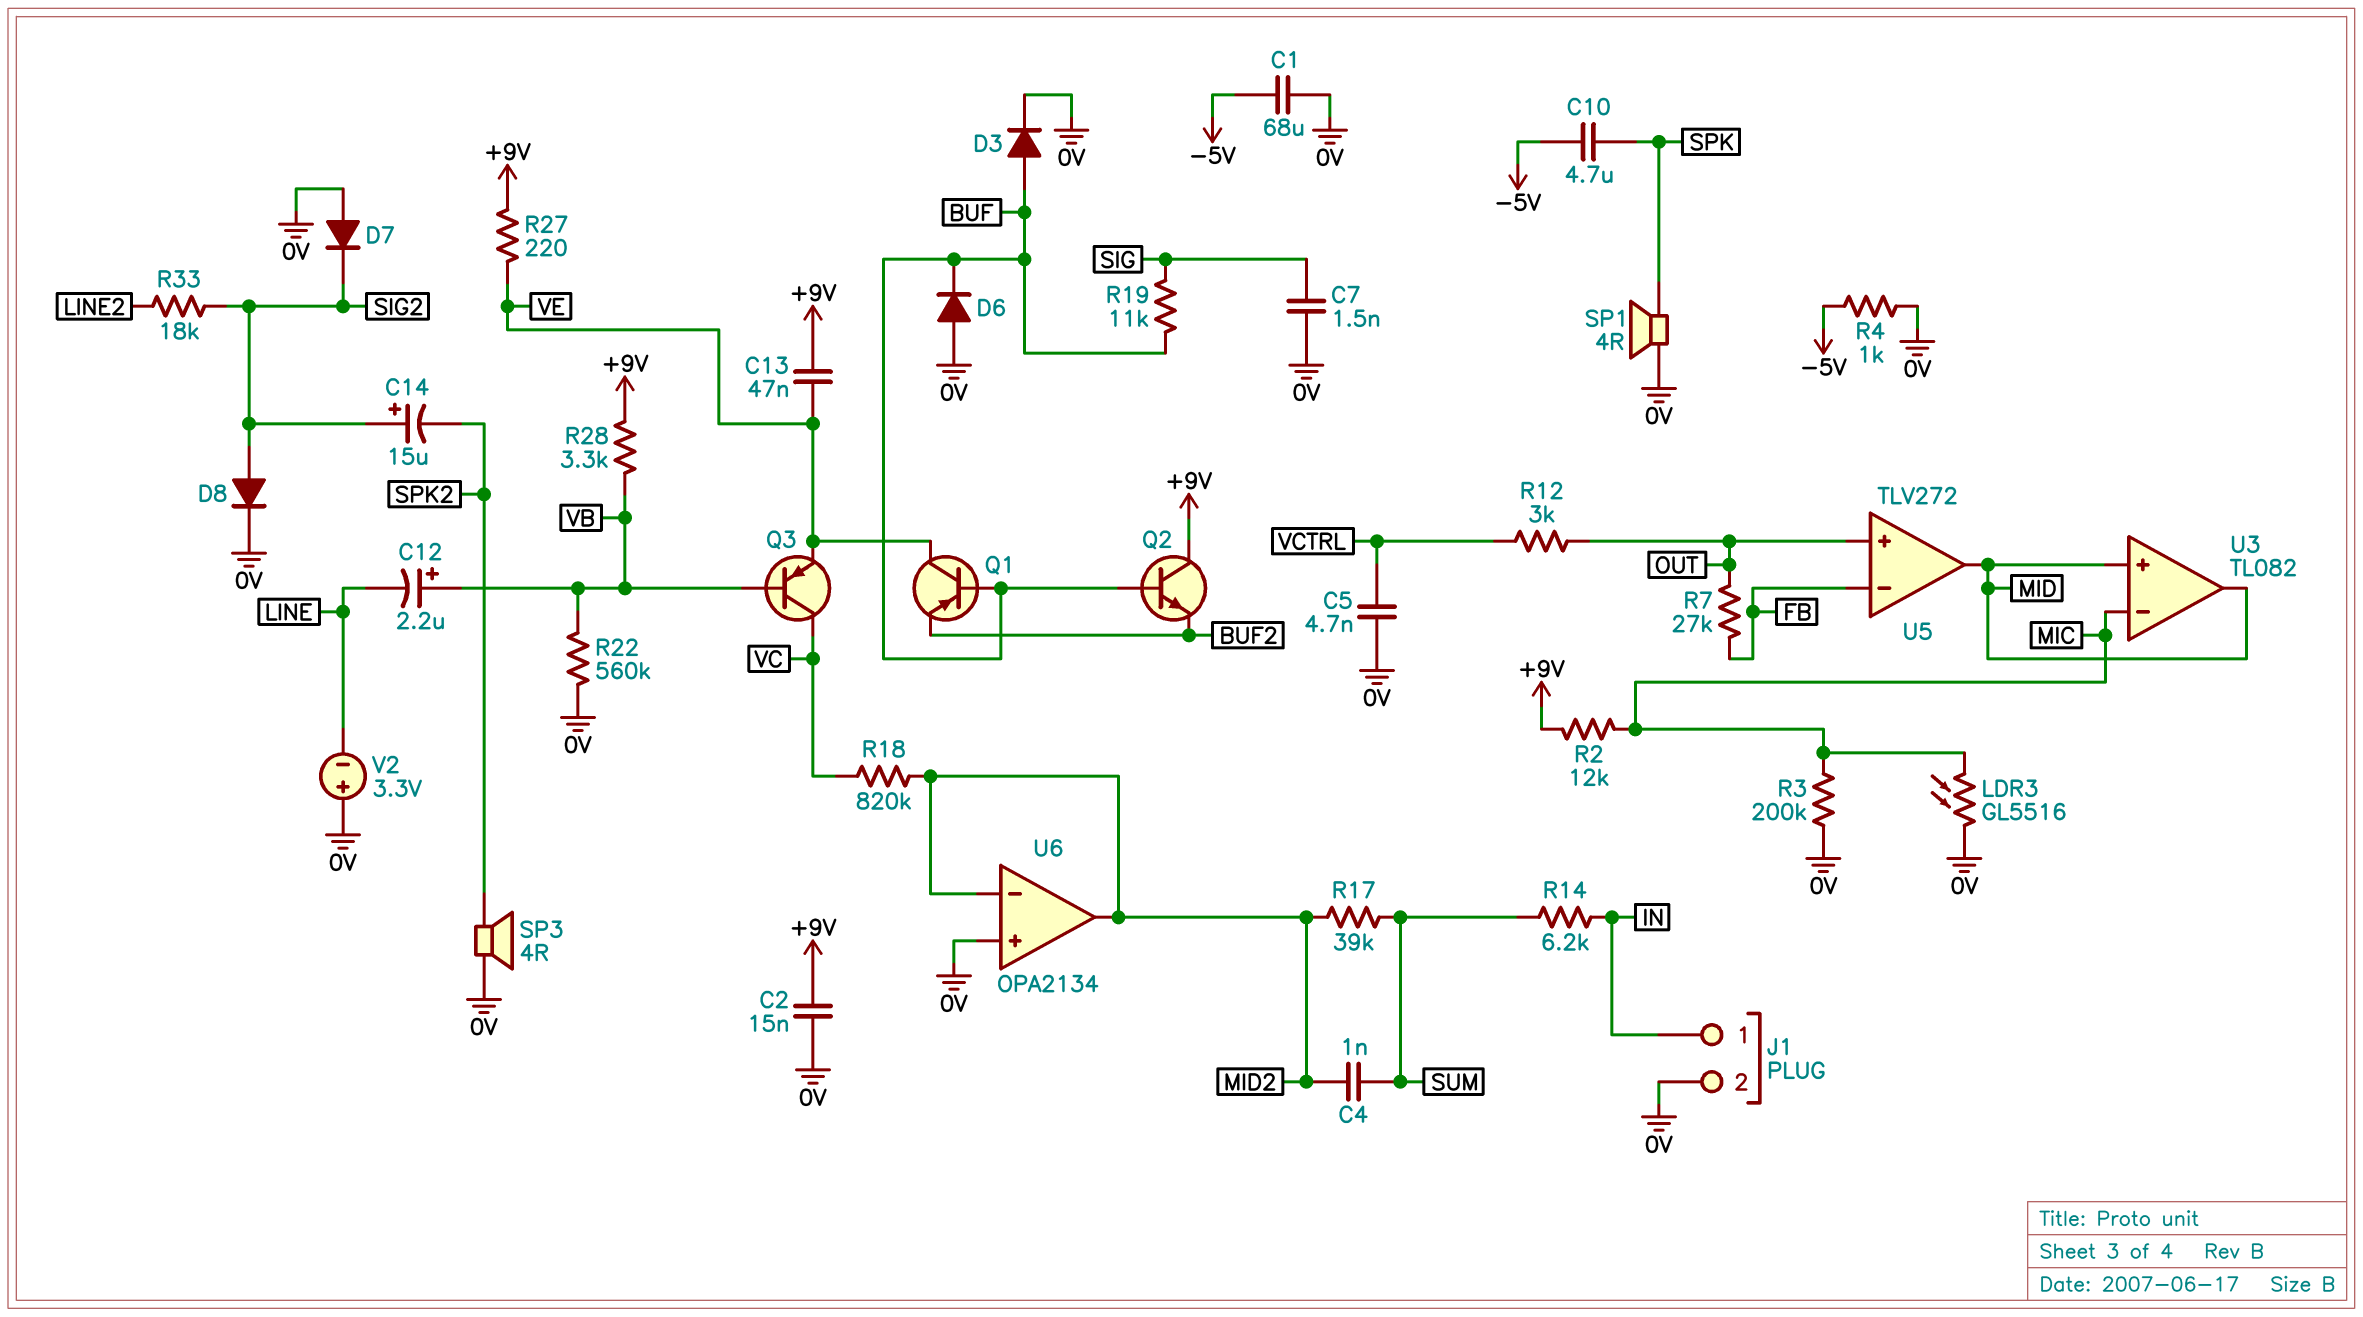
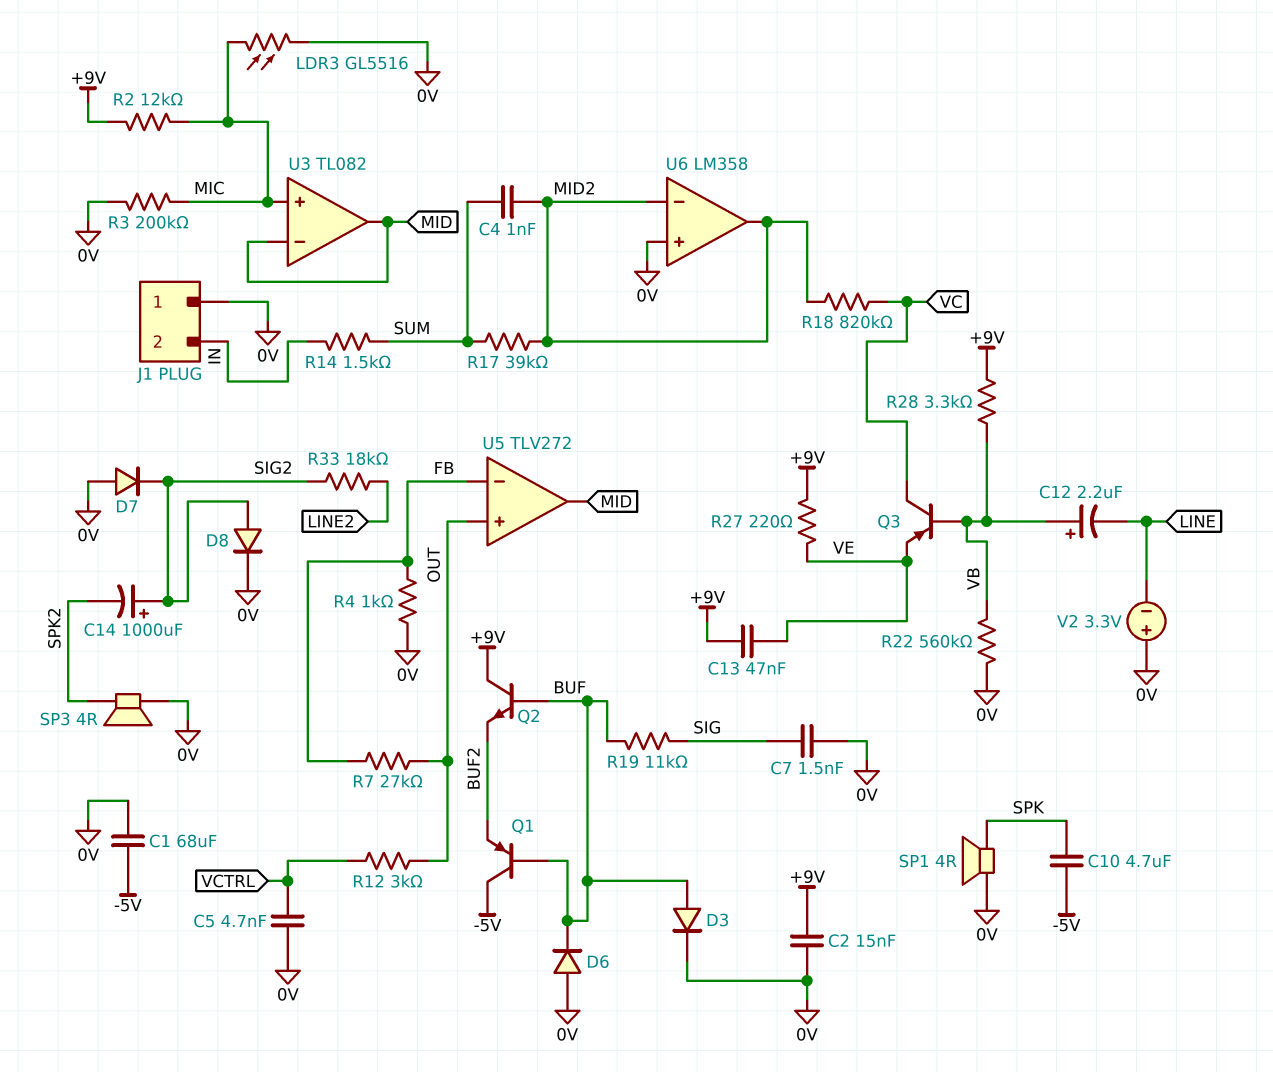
C14: 15uF (plus SIG2, minus SPK2) -> 1000uF (plus SIG2, minus SPK2)
J1 pin 1: IN -> 0V
J1 pin 2: 0V -> IN
Q1: PNP (B BUF, C VE, E BUF2) -> PNP (B BUF, C -5V, E BUF2)
R4: 1k (-5V, 0V) -> 1k (0V, FB)
R14: 6.2k (IN, SUM) -> 1.5k (IN, SUM)
U3 pin in+: MID -> MIC
U3 pin in-: MIC -> MID
U6: OPA2134 -> LM358

